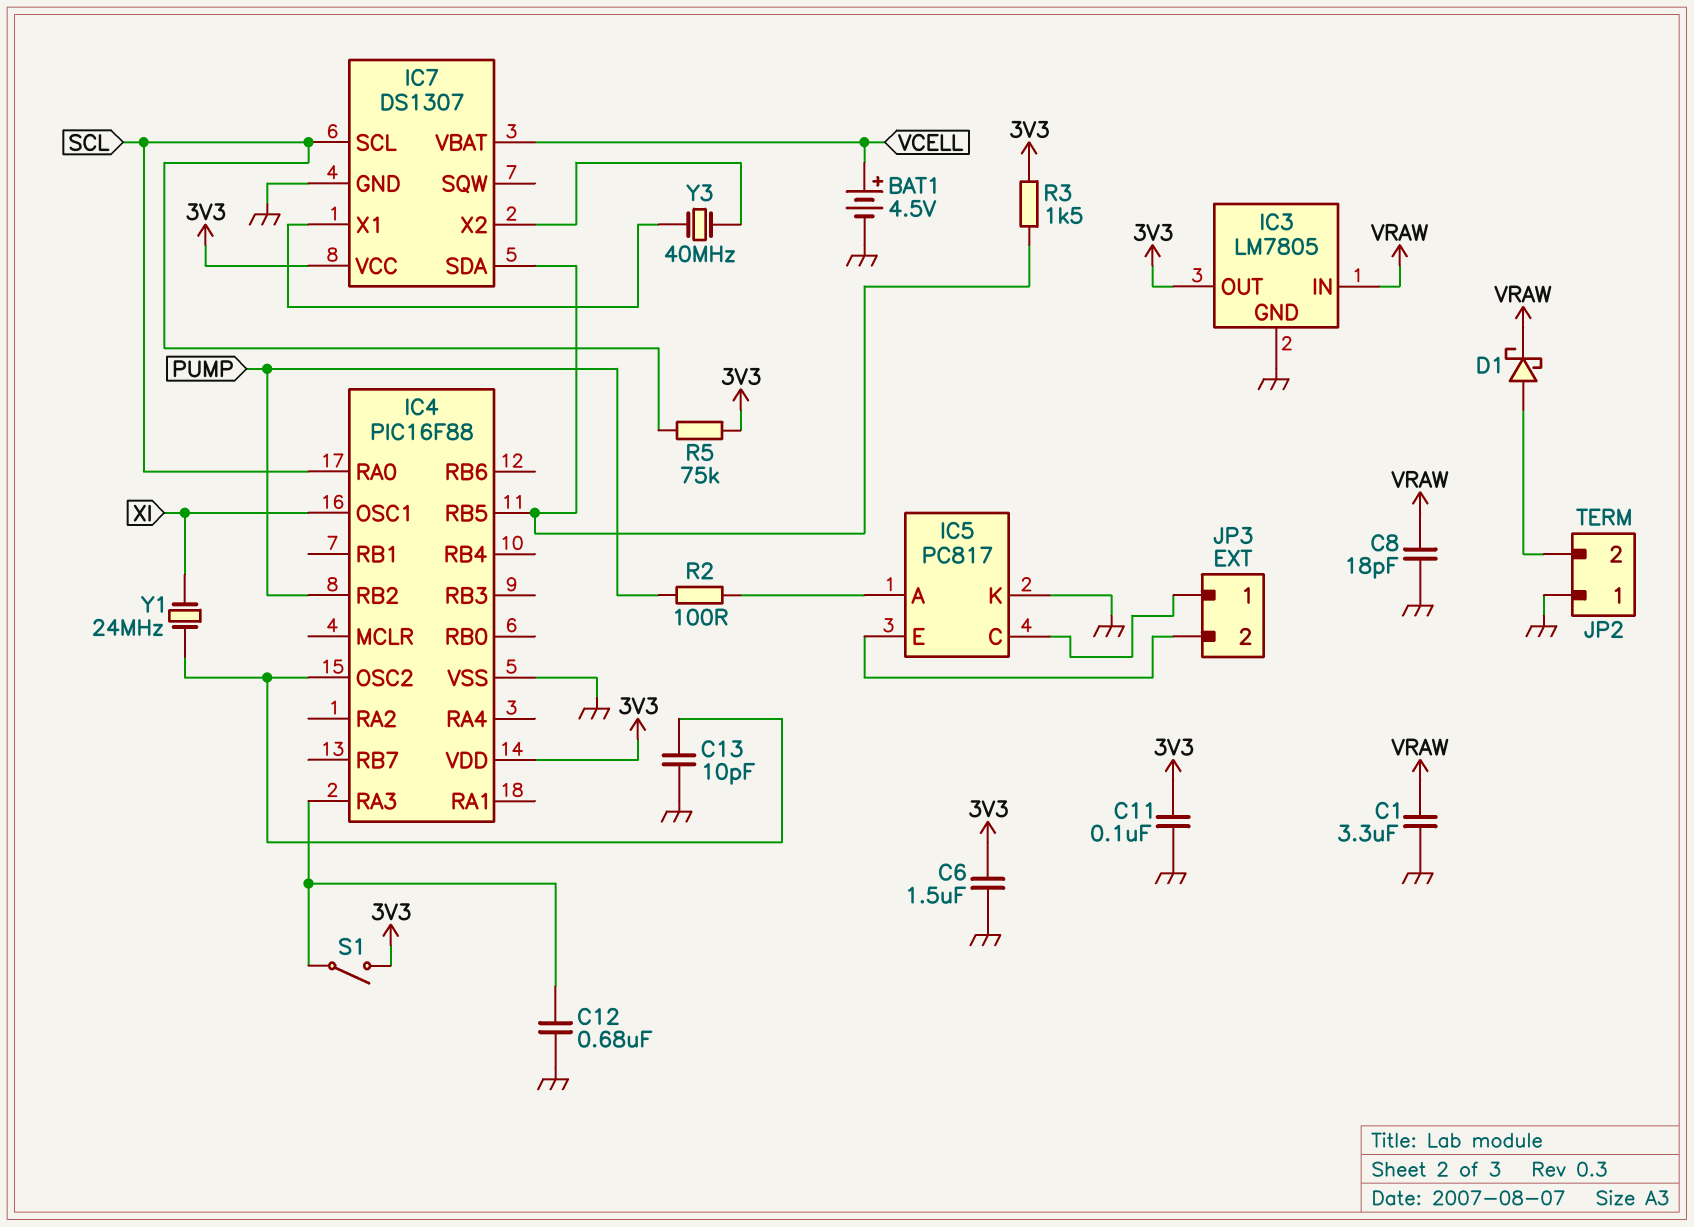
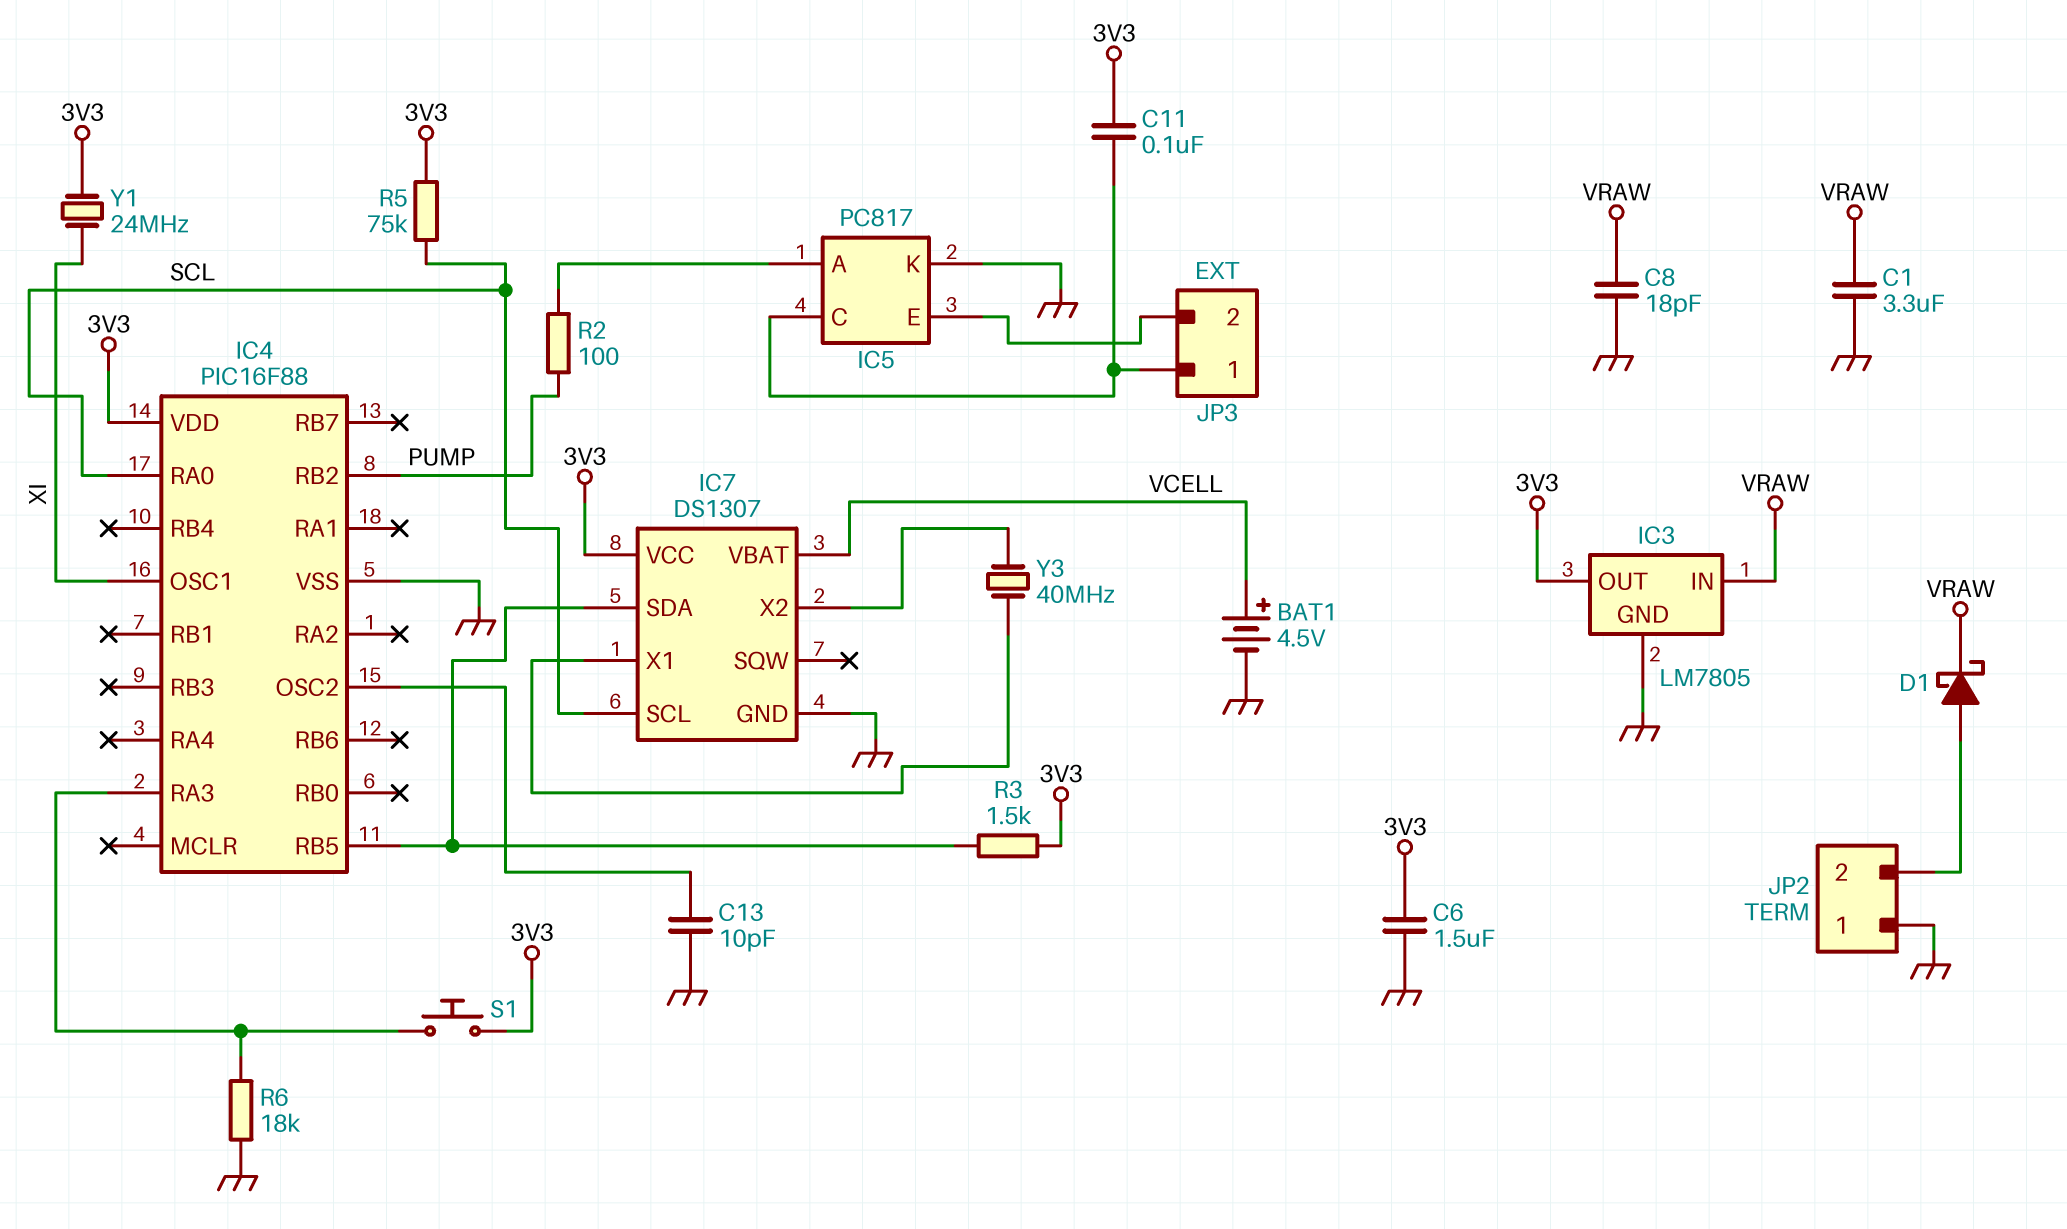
C11: 100nF (3V3, GND) -> 100nF (3V3, IC5/C)
C12: 680nF (GND, IC4/RA3) -> none
R6: none -> 18k (GND, IC4/RA3)
S1: switch (3V3, IC4/RA3) -> button (3V3, IC4/RA3)
Y1: 24MHz (IC4/OSC2, XI) -> 24MHz (3V3, XI)

